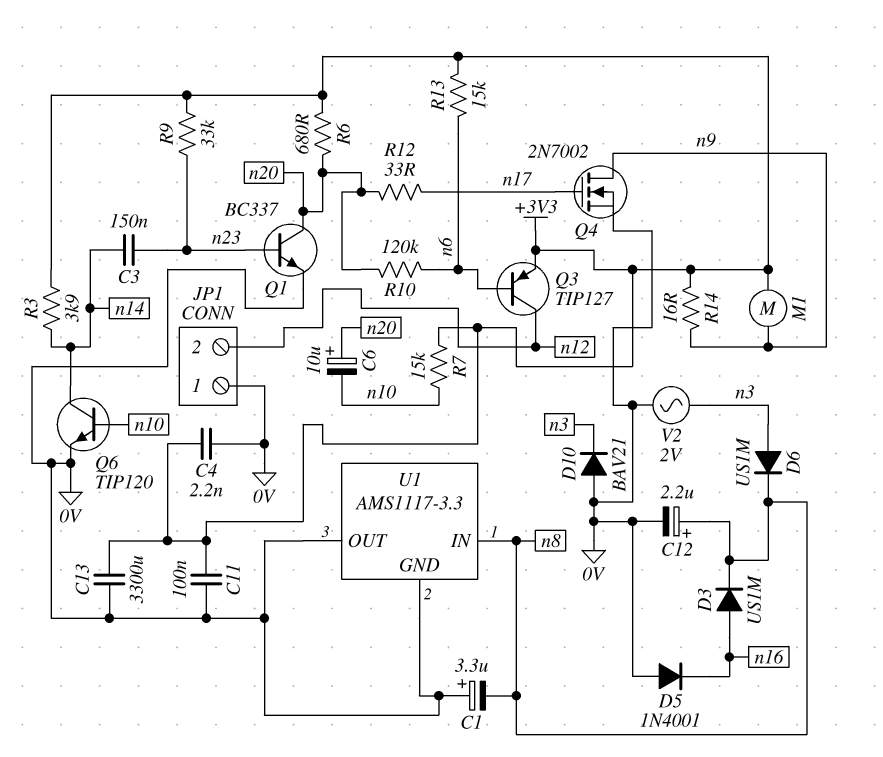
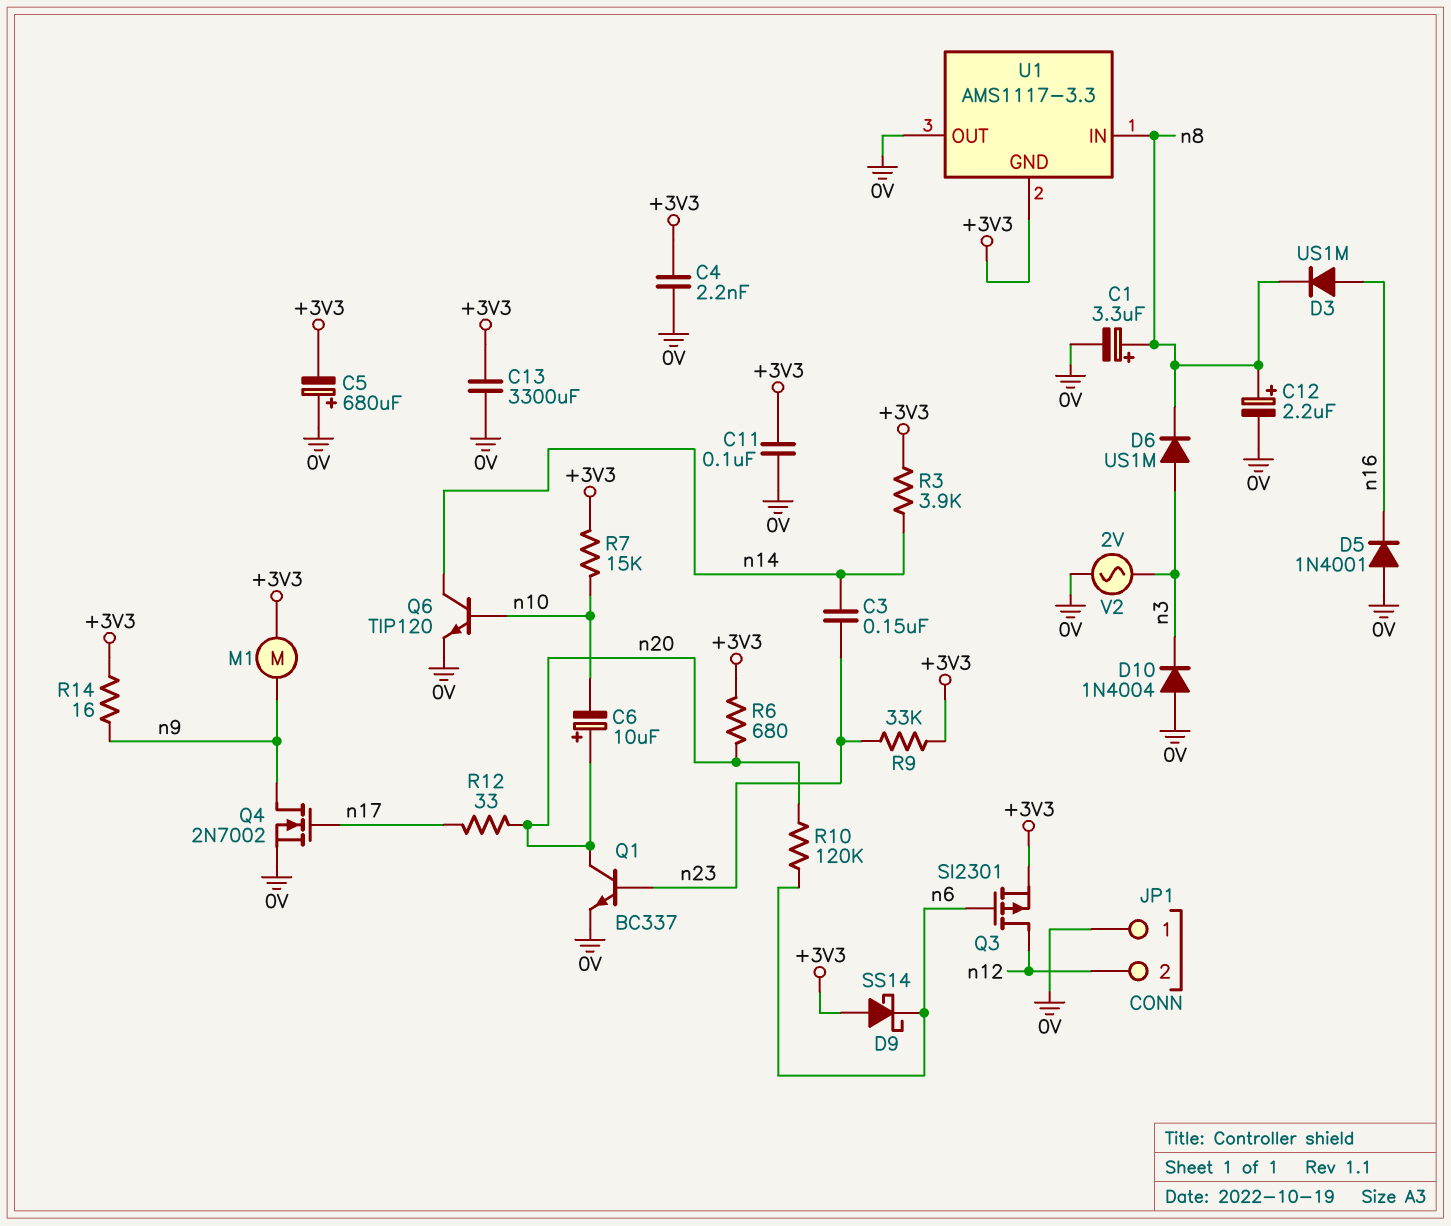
C1: 3.3uF (plus 0V, minus n8) -> 3.3uF (plus n8, minus 0V)
C5: none -> 680uF (plus 0V, minus +3V3)
D9: none -> schottky SS14 (A +3V3, K n6)
D10: diode BAV21 (A 0V, K n3) -> diode 1N4004 (A 0V, K n3)
Q3: PNP TIP127 (B n6, C n12, E +3V3) -> PMOS SI2301 (G n6, D n12, S +3V3)
R13: 15k (+3V3, n6) -> none
U1 pin GND: 0V -> +3V3

